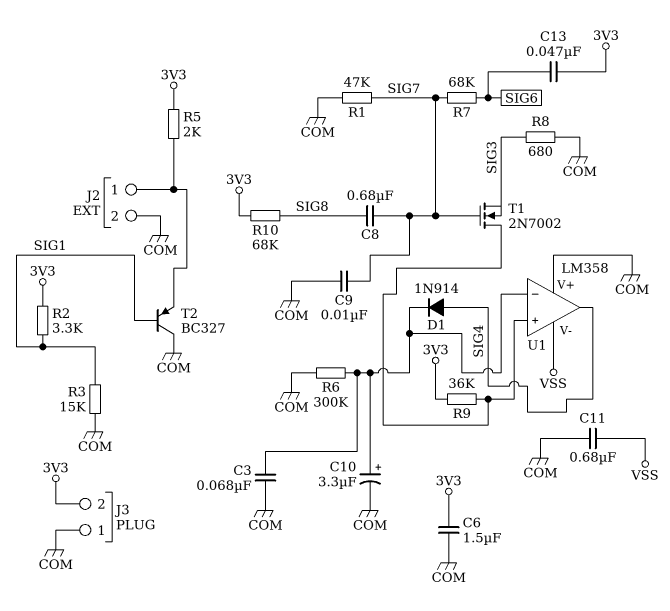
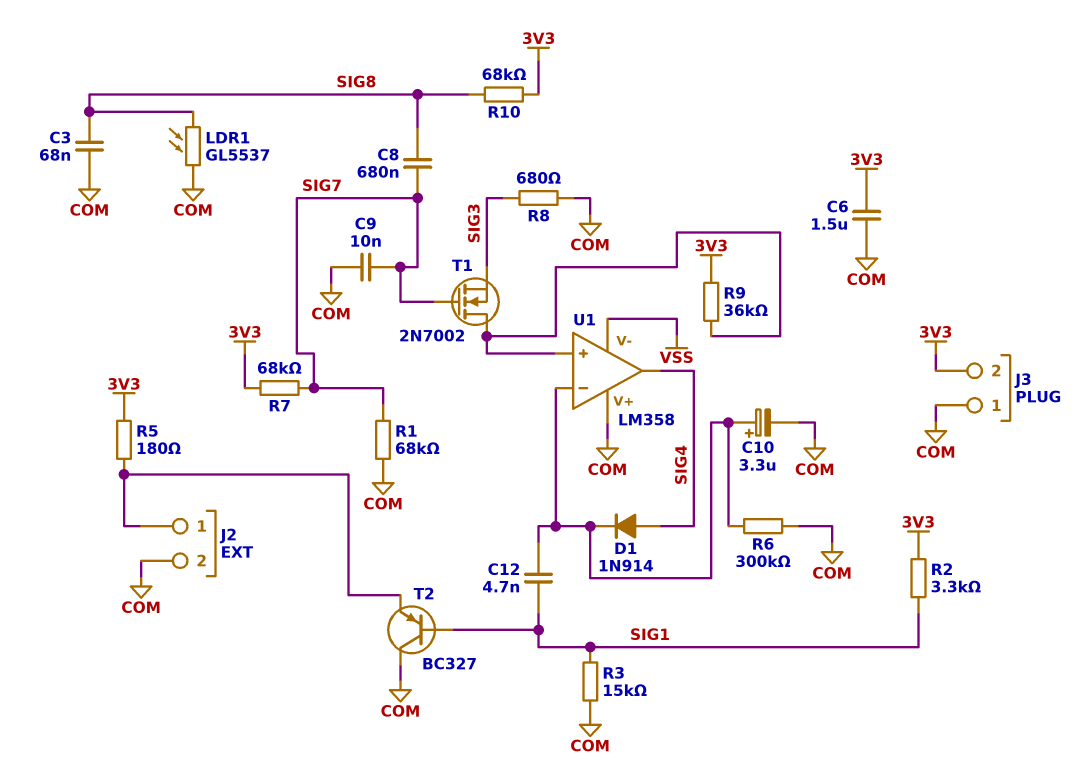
C3: 68nF (COM, U1/in-) -> 68nF (COM, SIG8)
C11: 680nF (COM, VSS) -> none
C12: none -> 4.7nF (SIG1, U1/in-)
C13: 47nF (3V3, SIG6) -> none
LDR1: none -> GL5537 (COM, SIG8)
R1: 47k (COM, SIG7) -> 68k (COM, SIG7)
R5: 2k (3V3, J2/1) -> 180 (3V3, J2/1)
R7: 68k (SIG6, SIG7) -> 68k (3V3, SIG7)

